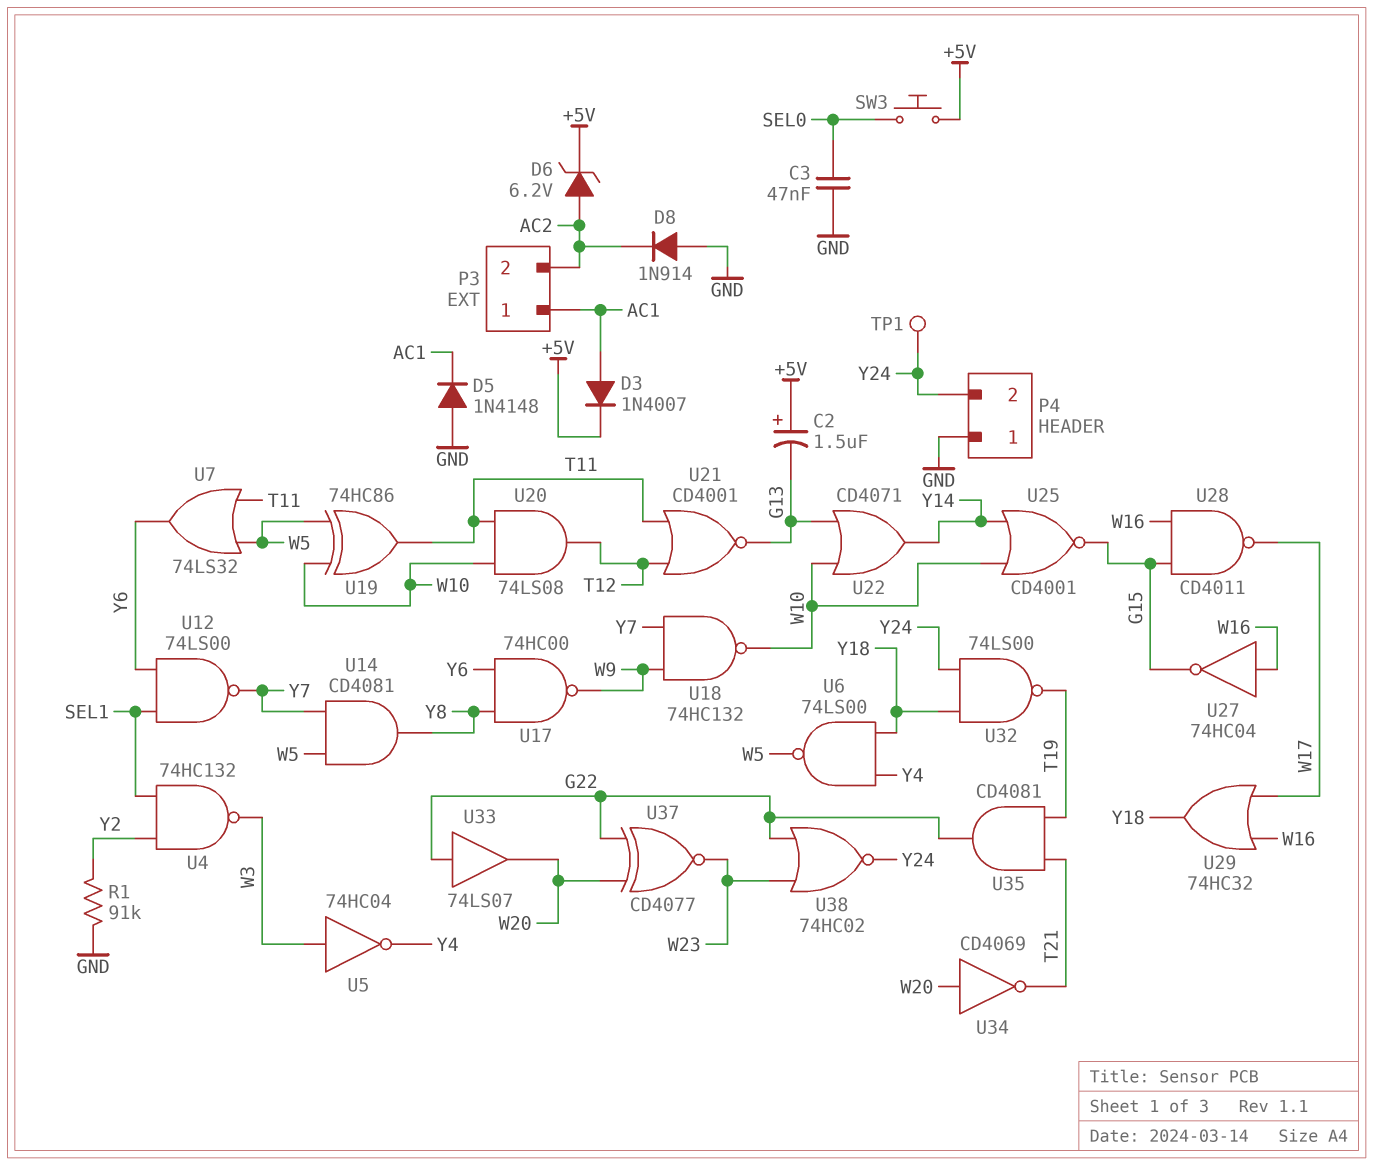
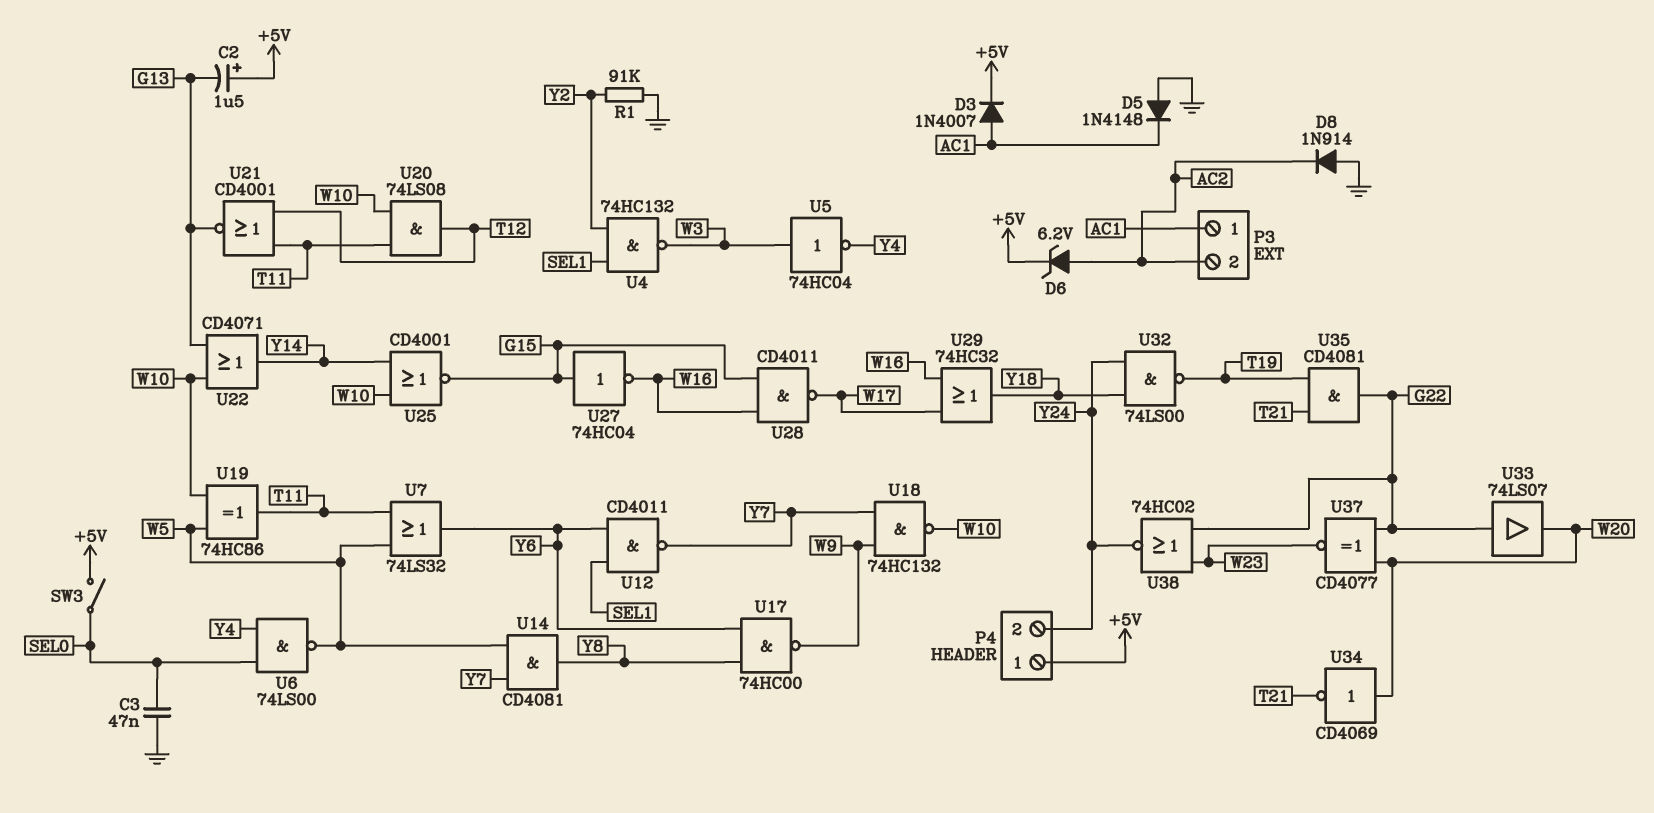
P4 pin 1: GND -> +5V
SW3: button (+5V, SEL0) -> switch (+5V, SEL0)
TP1: test point (Y24) -> none
U6: NAND 74LS00 (in Y4, in Y18, out W5) -> NAND 74LS00 (in SEL0, in Y4, out W5)
U12: NAND 74LS00 (in SEL1, in Y6, out Y7) -> NAND CD4011 (in SEL1, in Y6, out Y7)
U27: NOT 74HC04 (in W16, out G15) -> NOT 74HC04 (in G15, out W16)

